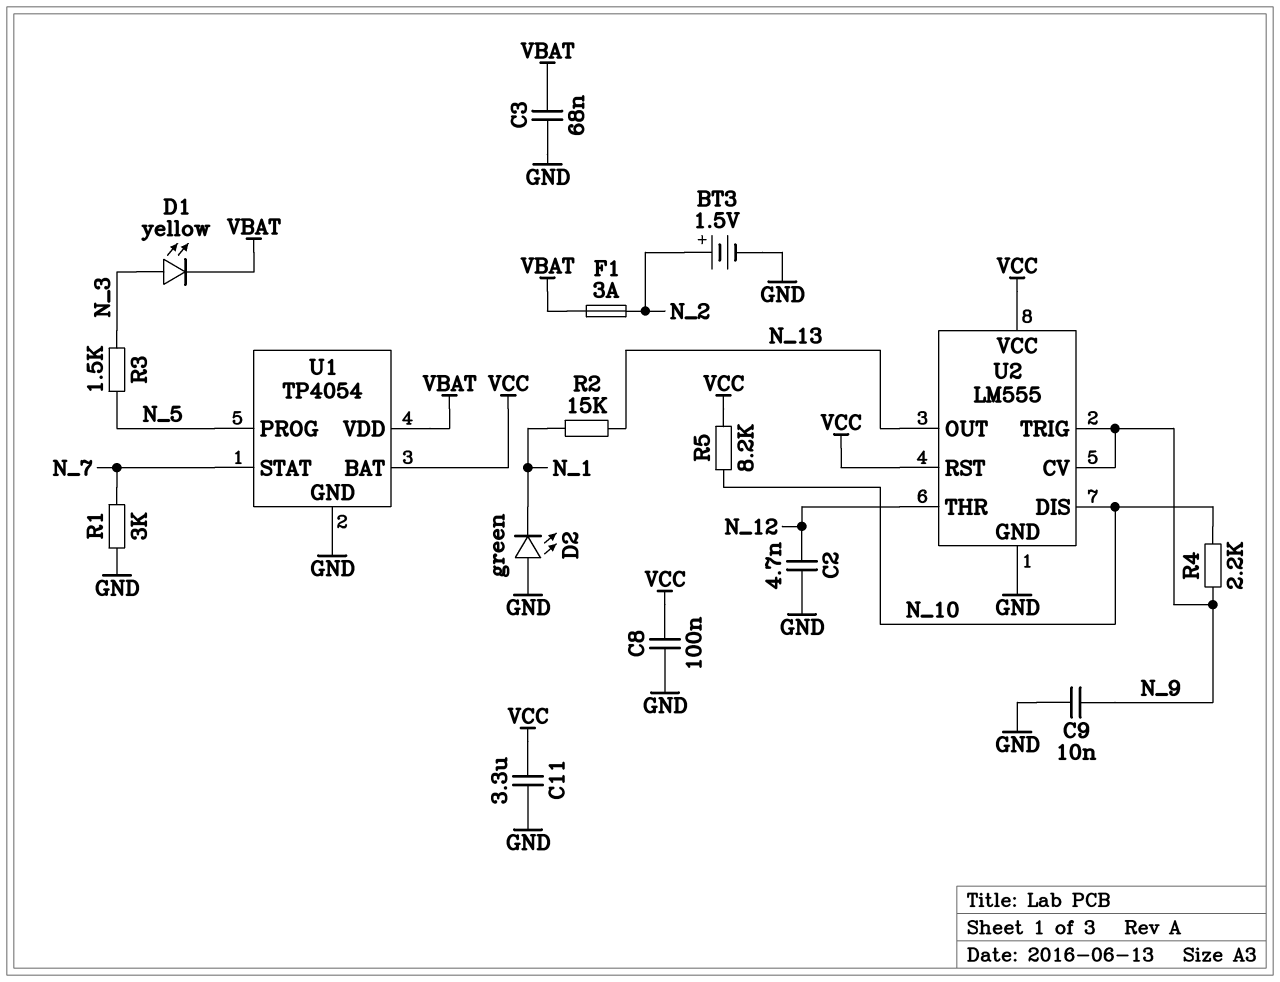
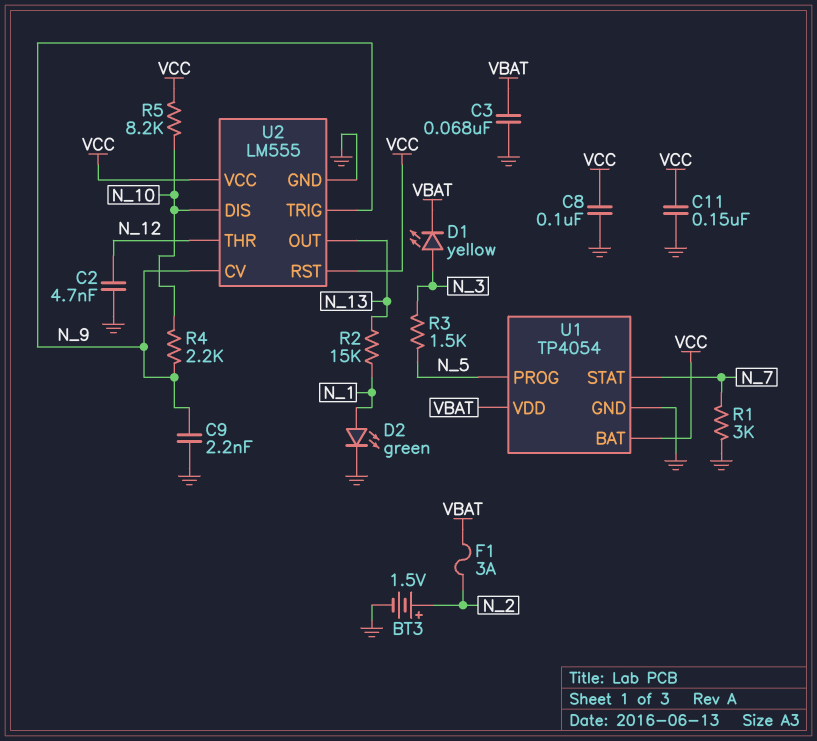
C9: 10nF (GND, N_9) -> 2.2nF (GND, N_9)
C11: 3.3uF (GND, VCC) -> 150nF (GND, VCC)
D2: LED green (A GND, K N_1) -> LED green (A N_1, K GND)

